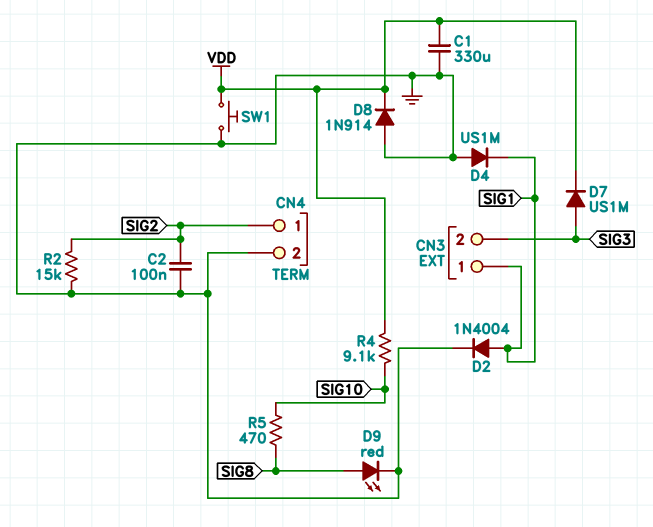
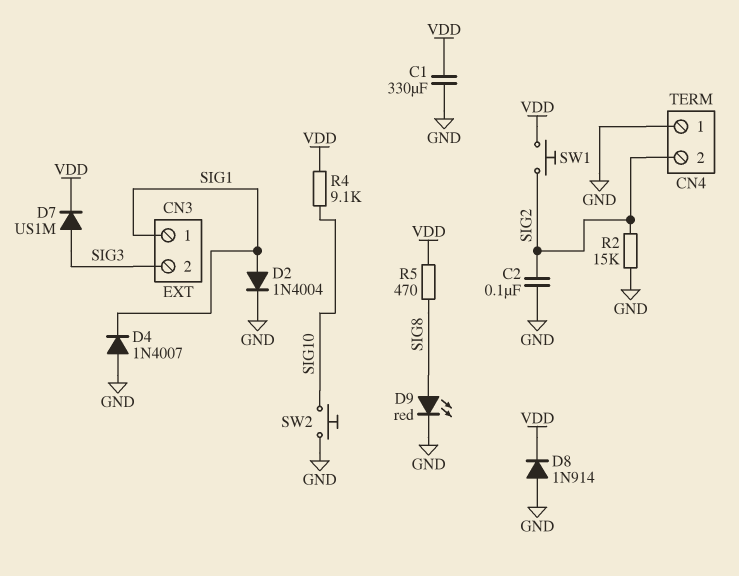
CN4 pin 1: SIG2 -> GND
CN4 pin 2: GND -> SIG2
D4: diode US1M (A GND, K SIG1) -> diode 1N4007 (A GND, K SIG1)
R5: 470 (SIG8, SIG10) -> 470 (SIG8, VDD)
SW1: button (GND, VDD) -> button (SIG2, VDD)
SW2: none -> button (GND, SIG10)

